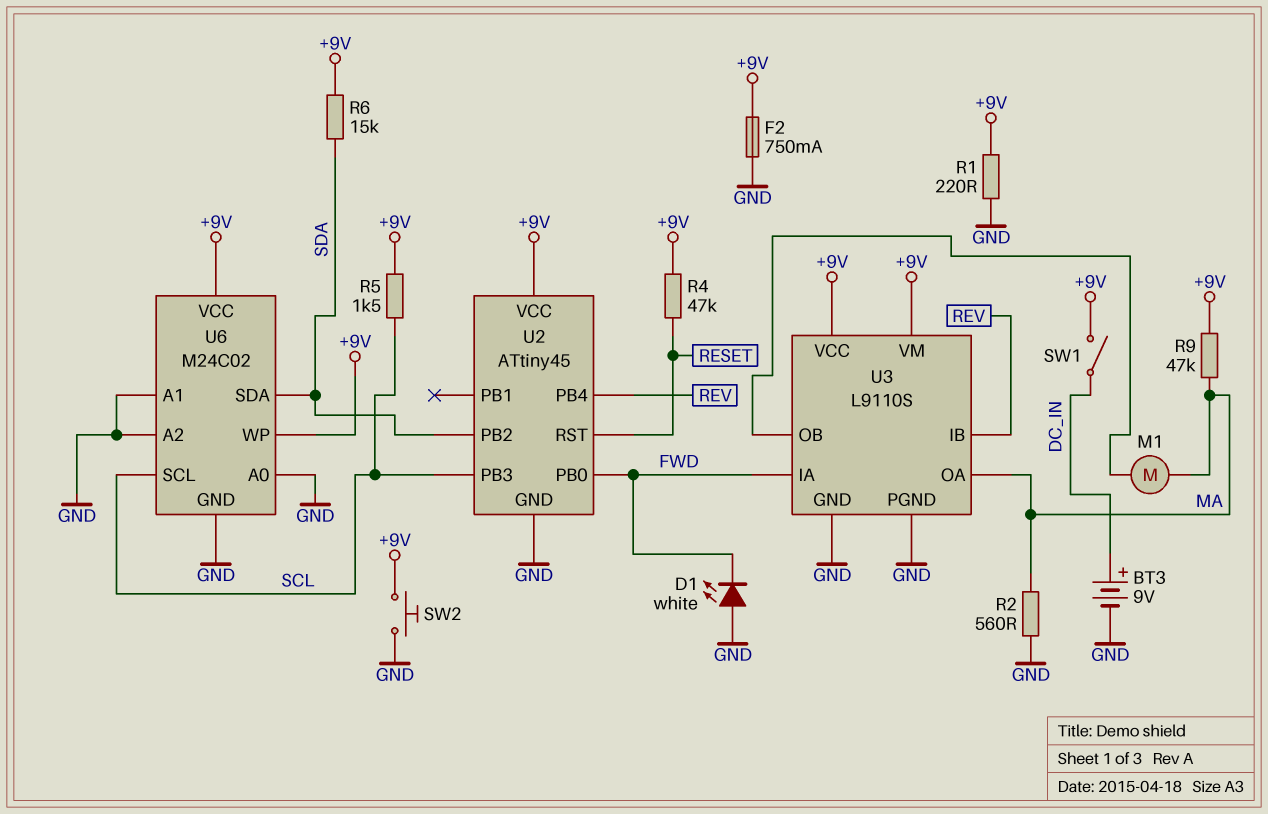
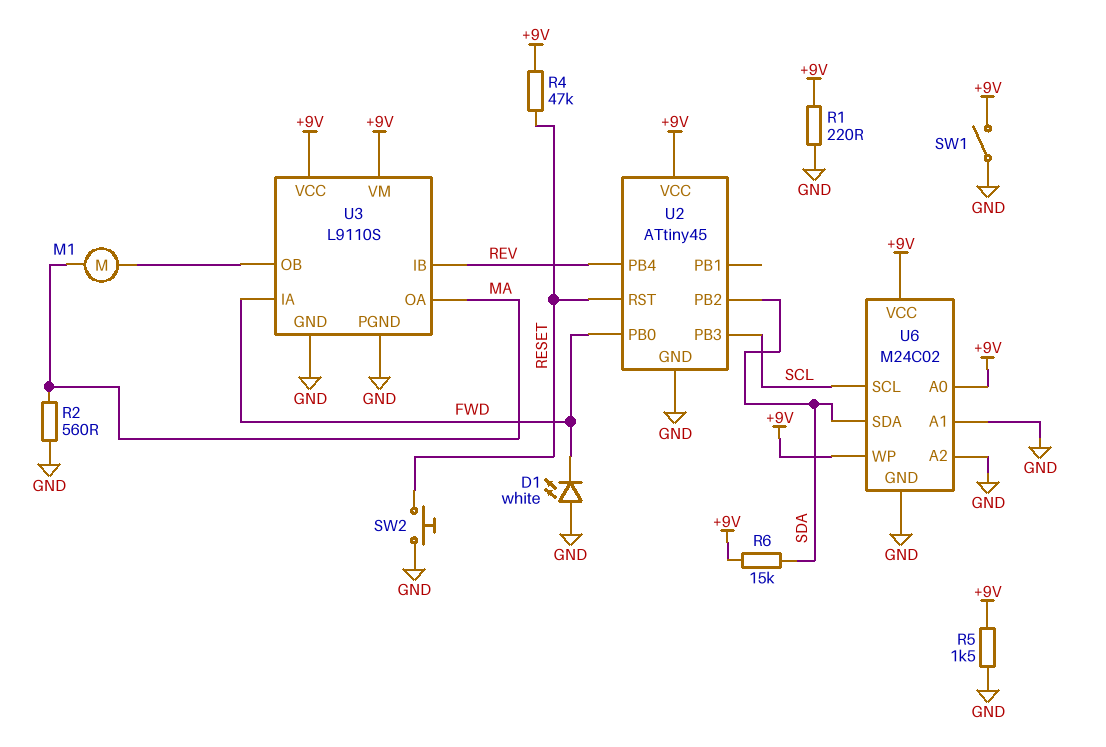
BT3: 9V (plus DC_IN, minus GND) -> none
F2: 750mA (+9V, GND) -> none
R5: 1.5k (+9V, SCL) -> 1.5k (+9V, GND)
R9: 47k (+9V, MA) -> none
SW1: switch (+9V, DC_IN) -> switch (+9V, GND)
SW2: button (+9V, GND) -> button (GND, RESET)
U6 pin A0: GND -> +9V

